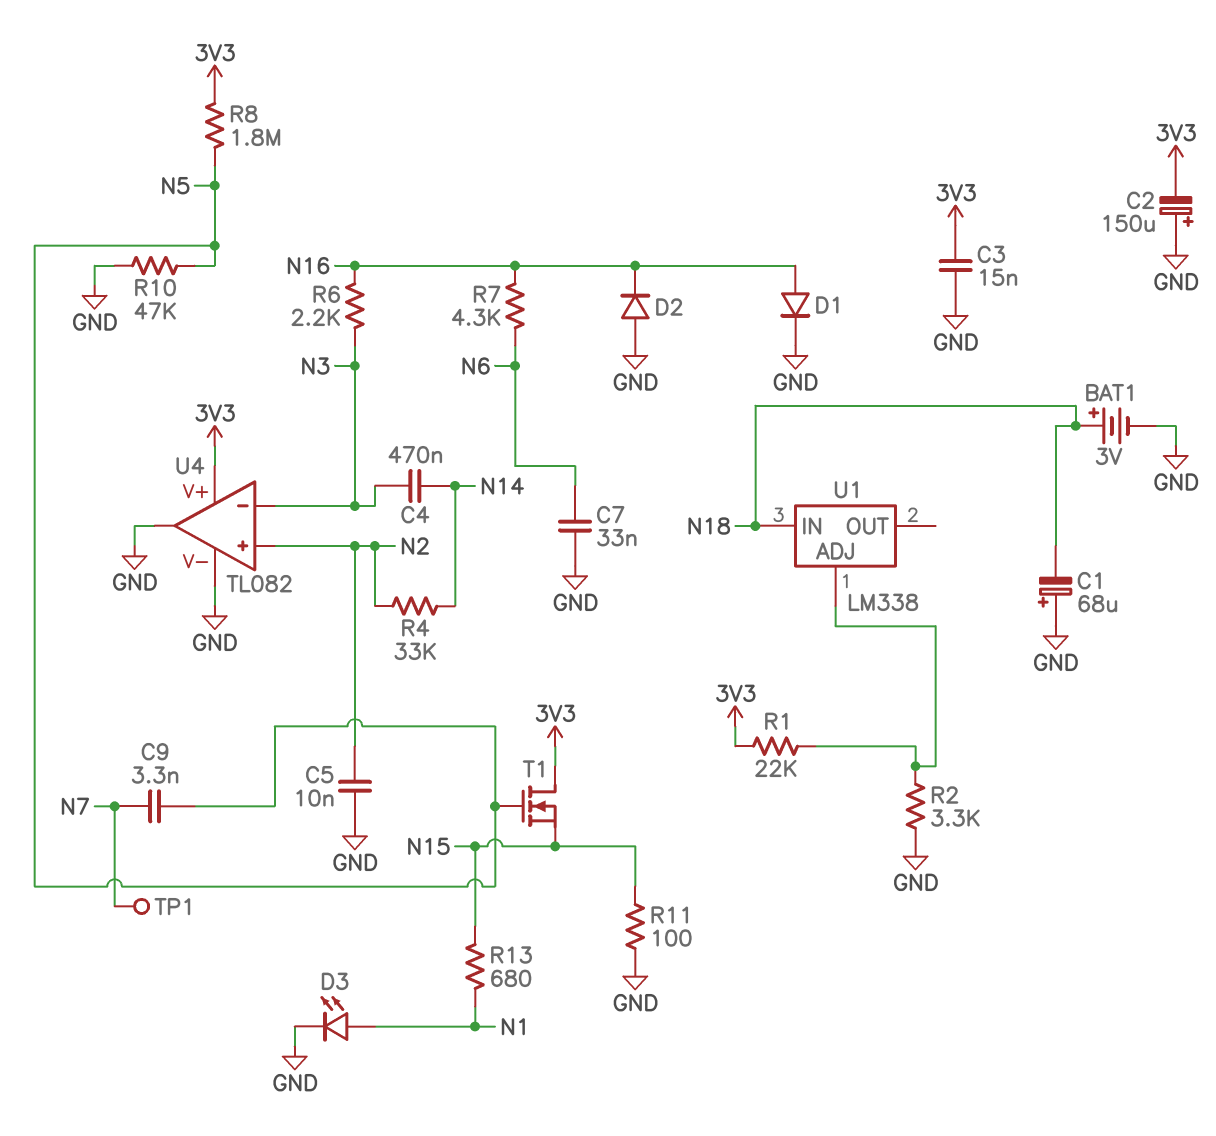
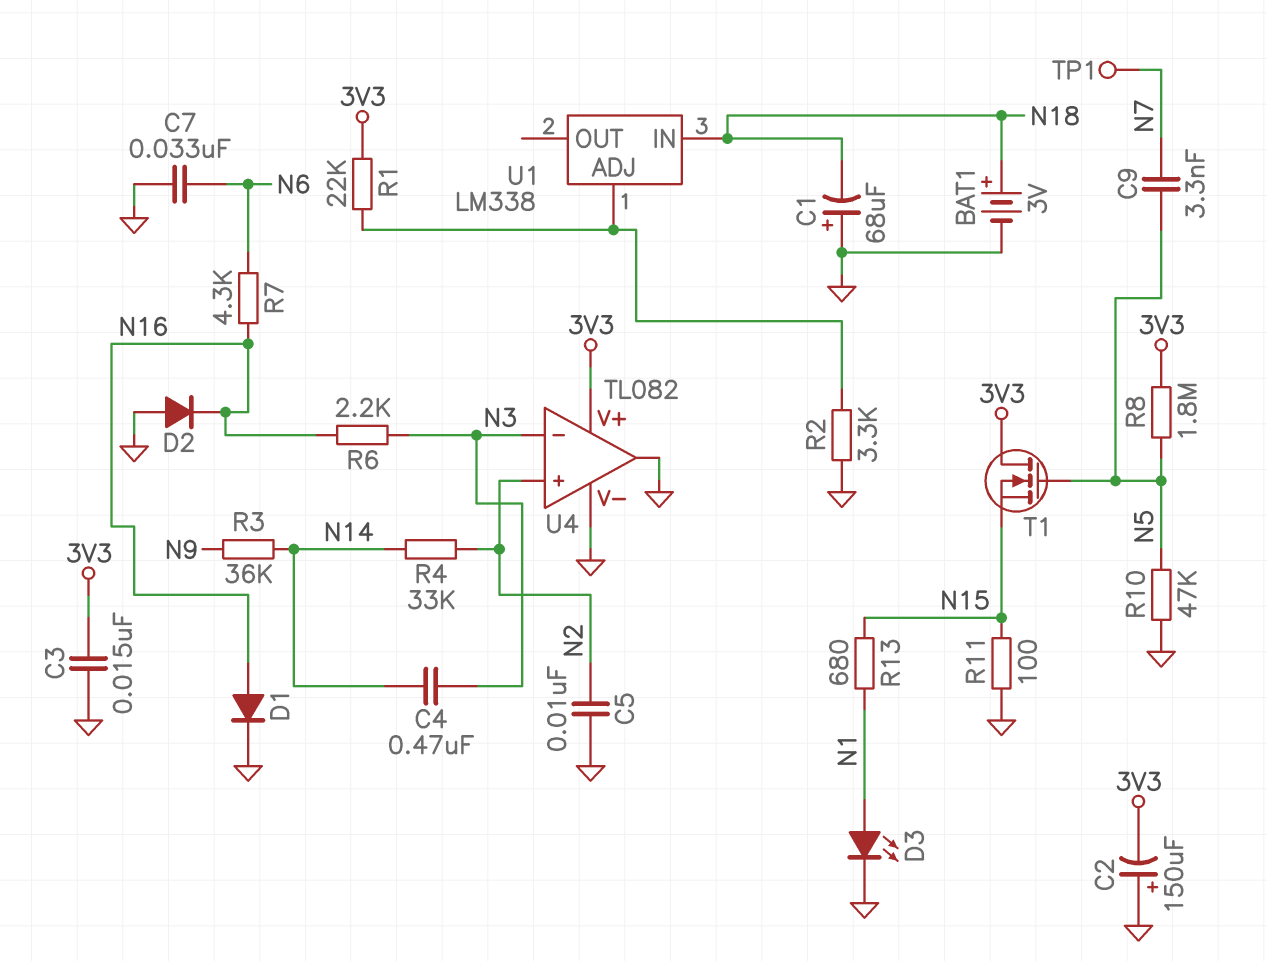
R3: none -> 36k (N9, N14)

